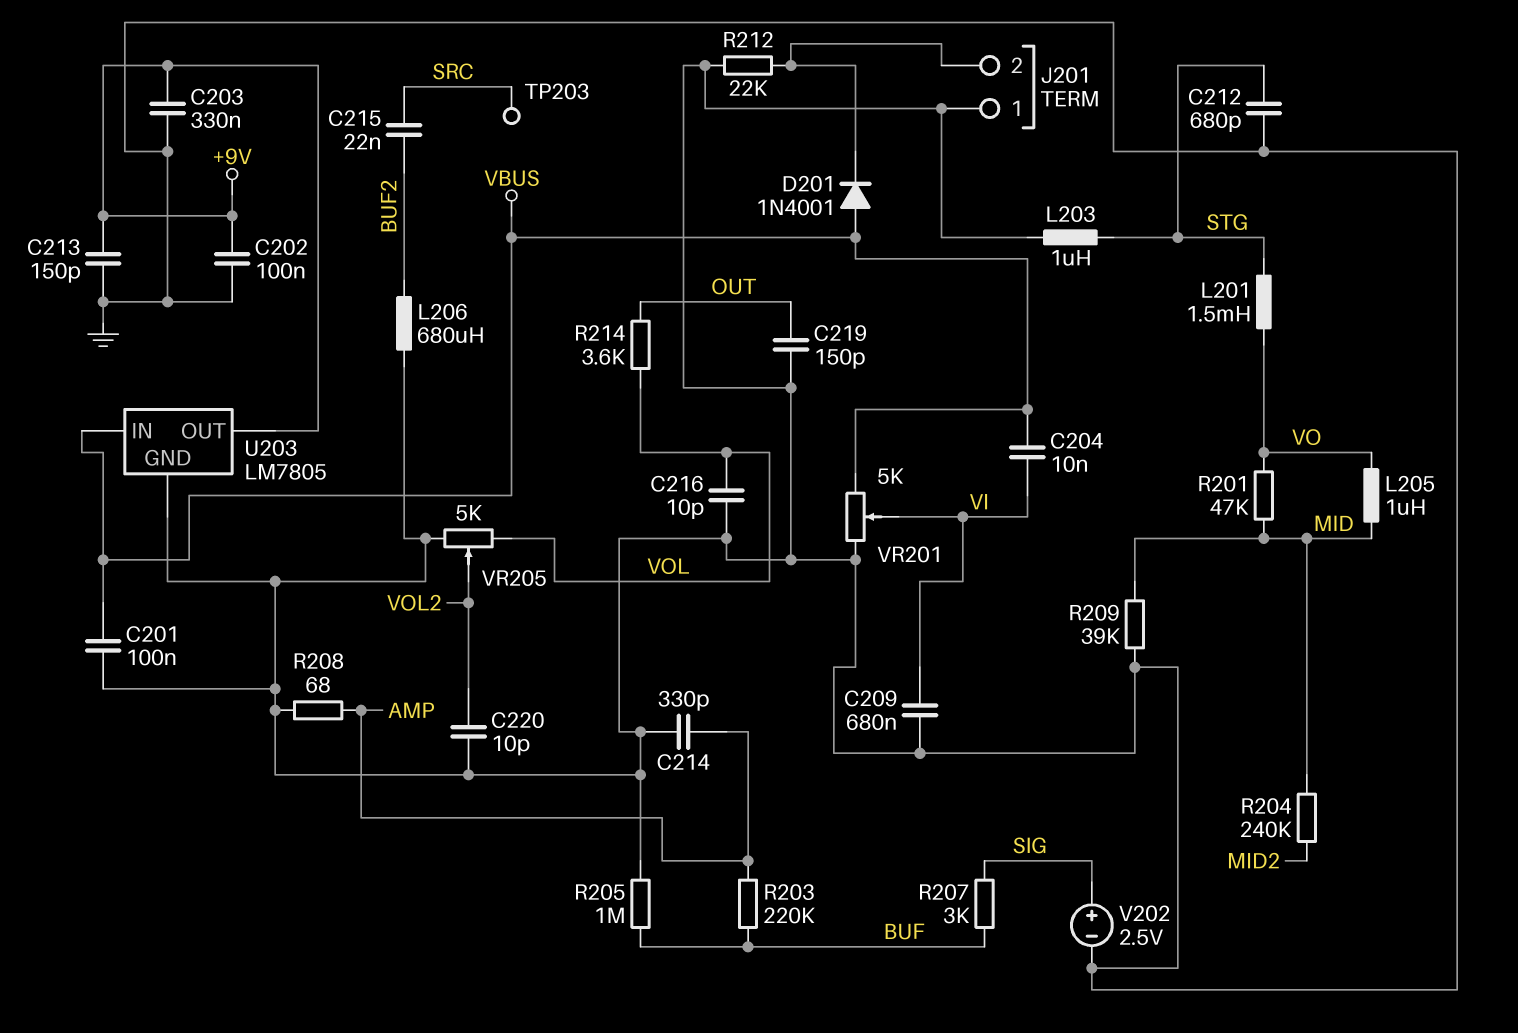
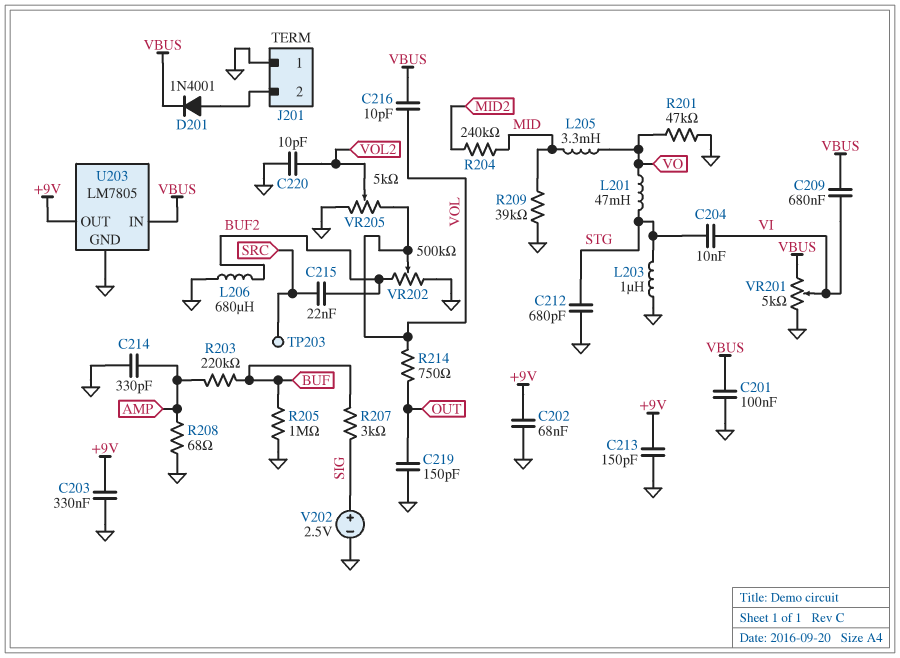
C202: 100nF (+9V, GND) -> 68nF (+9V, GND)
C204: 10nF (VBUS, VI) -> 10nF (STG, VI)
C209: 680nF (GND, VI) -> 680nF (VBUS, VI)
C216: 10pF (GND, VOL) -> 10pF (VBUS, VOL)
D201: diode 1N4001 (A VBUS, K J201/2) -> diode 1N4001 (A J201/2, K VBUS)
L201: 1.5mH (STG, VO) -> 47mH (STG, VO)
L205: 1uH (MID, VO) -> 3.3mH (MID, VO)
R201: 47k (MID, VO) -> 47k (GND, VO)
R212: 22k (GND, J201/2) -> none
R214: 3.6k (OUT, VOL) -> 750 (OUT, VOL)
VR202: none -> 500k (BUF2, GND, wiper VOL)

